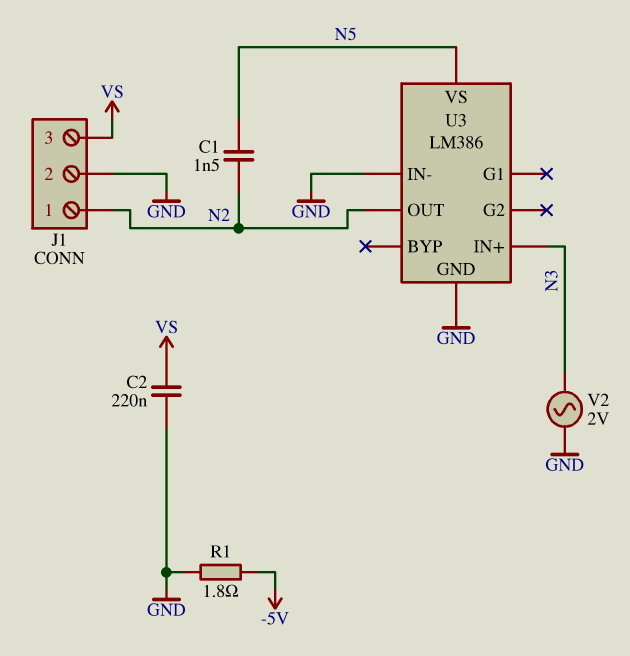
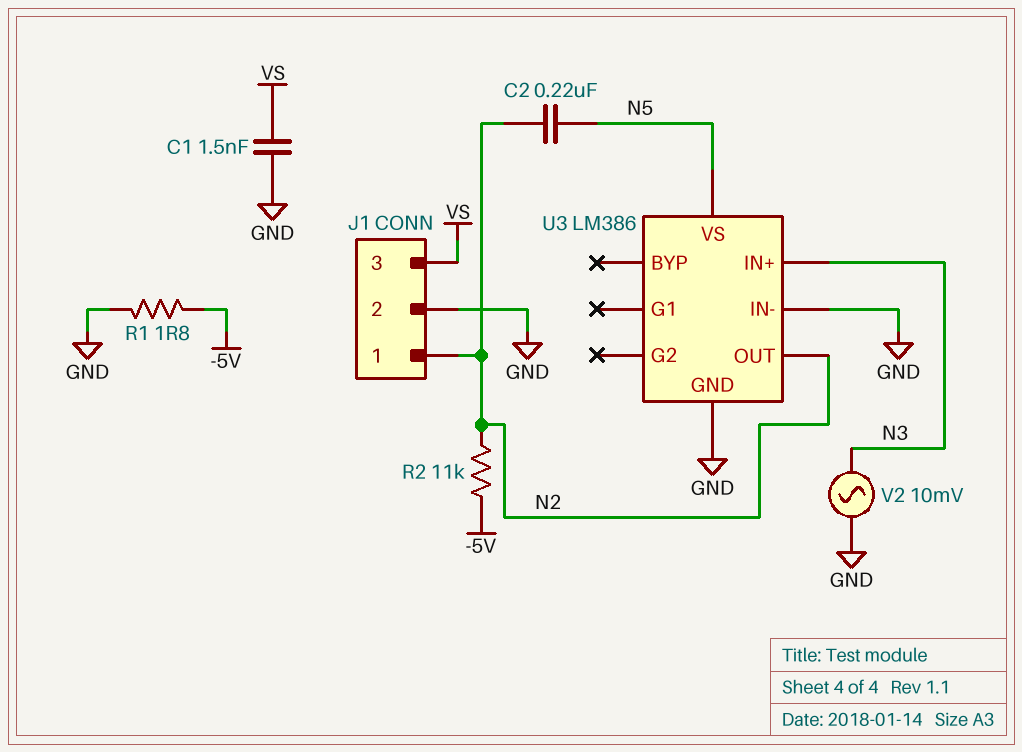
C1: 1.5nF (N2, N5) -> 1.5nF (GND, VS)
C2: 220nF (GND, VS) -> 220nF (N2, N5)
R2: none -> 11k (-5V, N2)
V2: AC 2V (GND, N3) -> AC 10mV (GND, N3)

